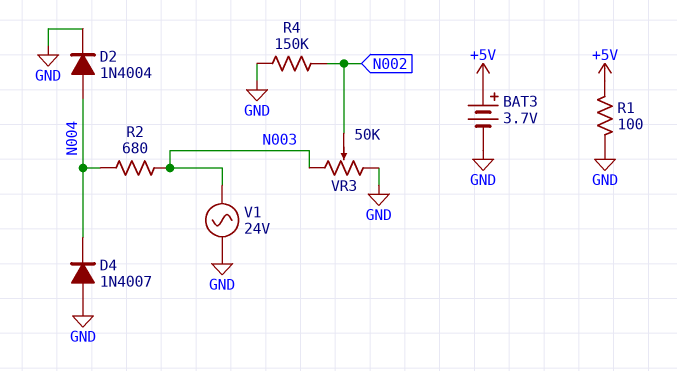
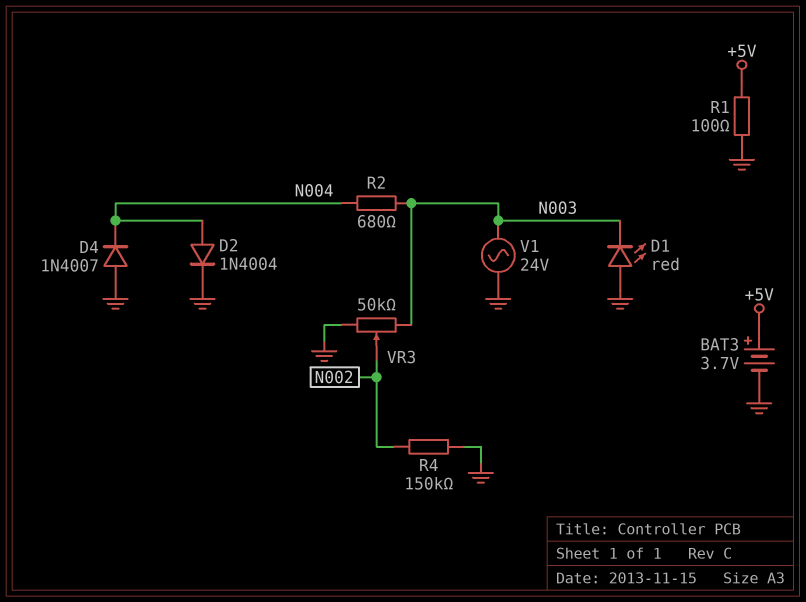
D1: none -> LED red (A GND, K N003)

